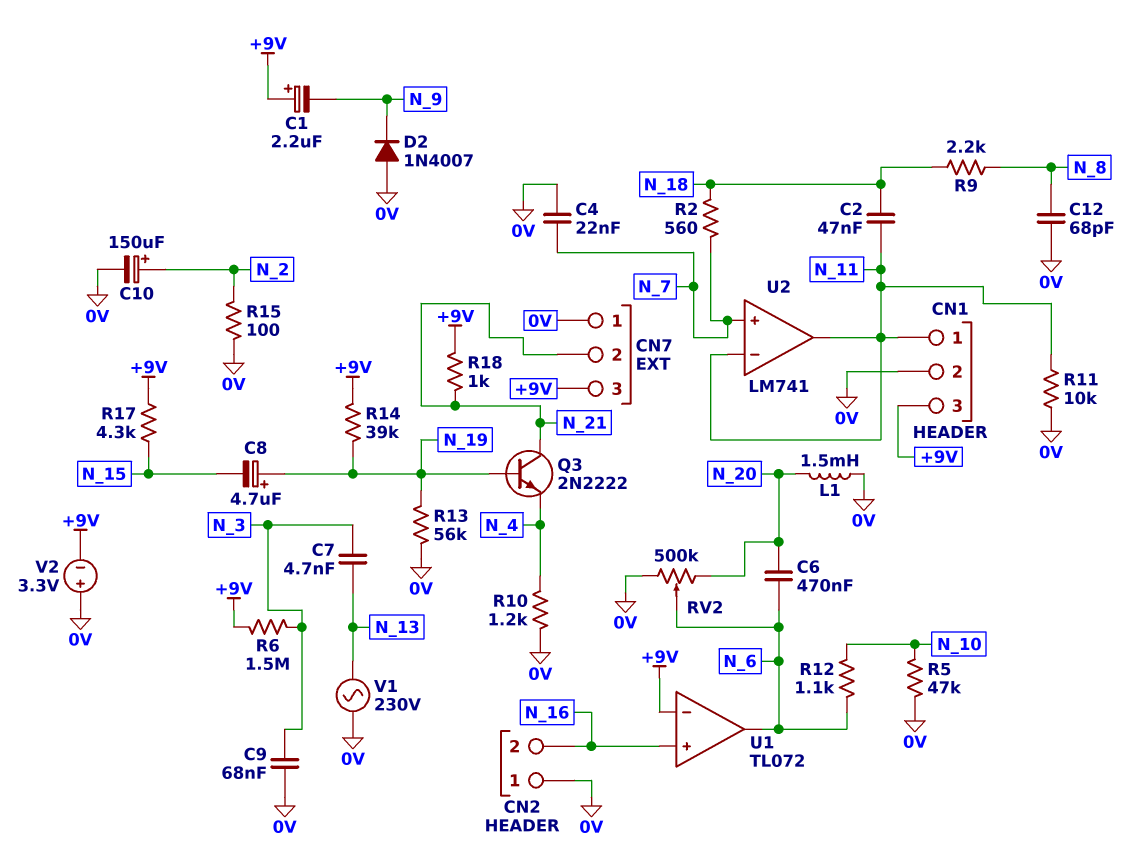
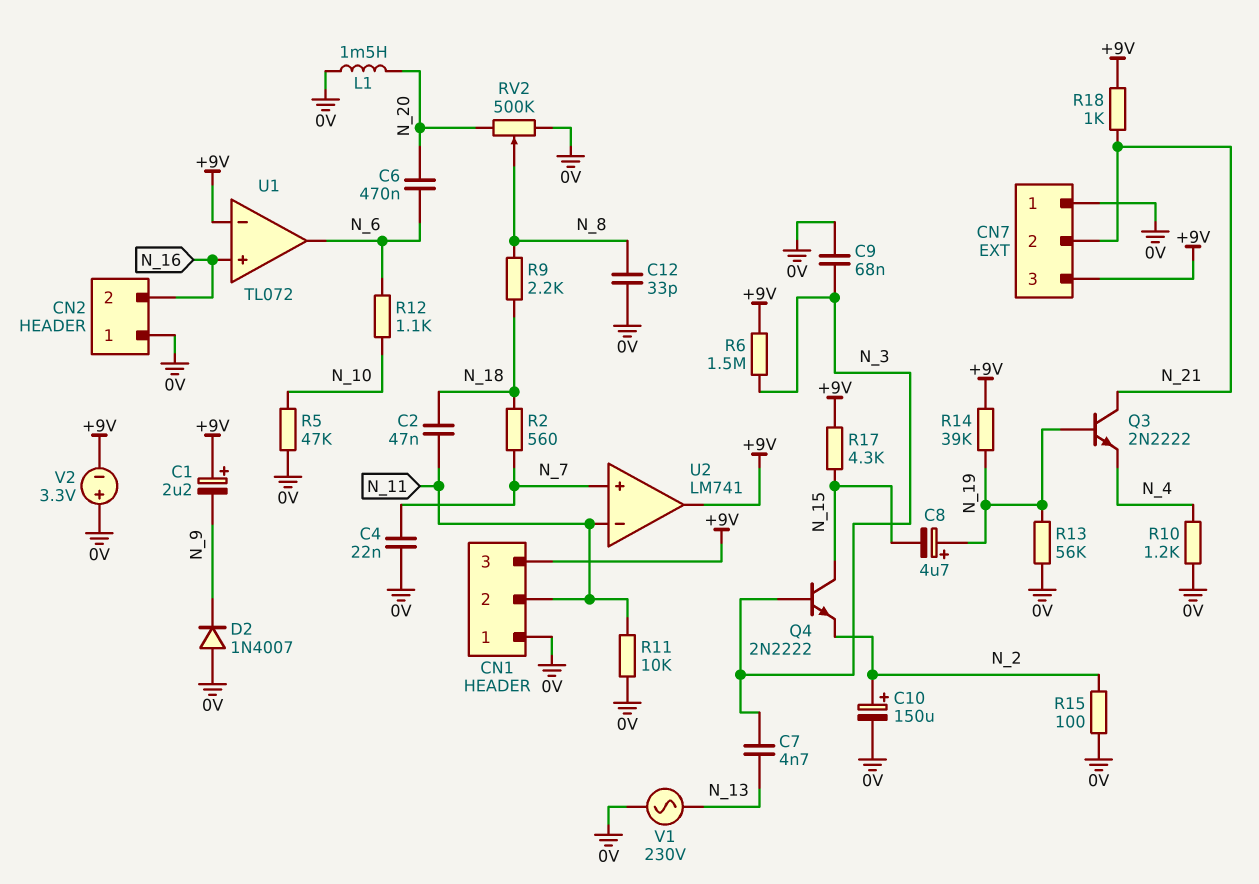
C12: 68pF (0V, N_8) -> 33pF (0V, N_8)
CN1 pin 1: N_11 -> 0V
CN1 pin 2: 0V -> N_11
Q4: none -> NPN 2N2222 (B N_3, C N_15, E N_2)
RV2: 500k (0V, N_20, wiper N_6) -> 500k (0V, N_20, wiper N_8)
U2 pin out: N_11 -> +9V

